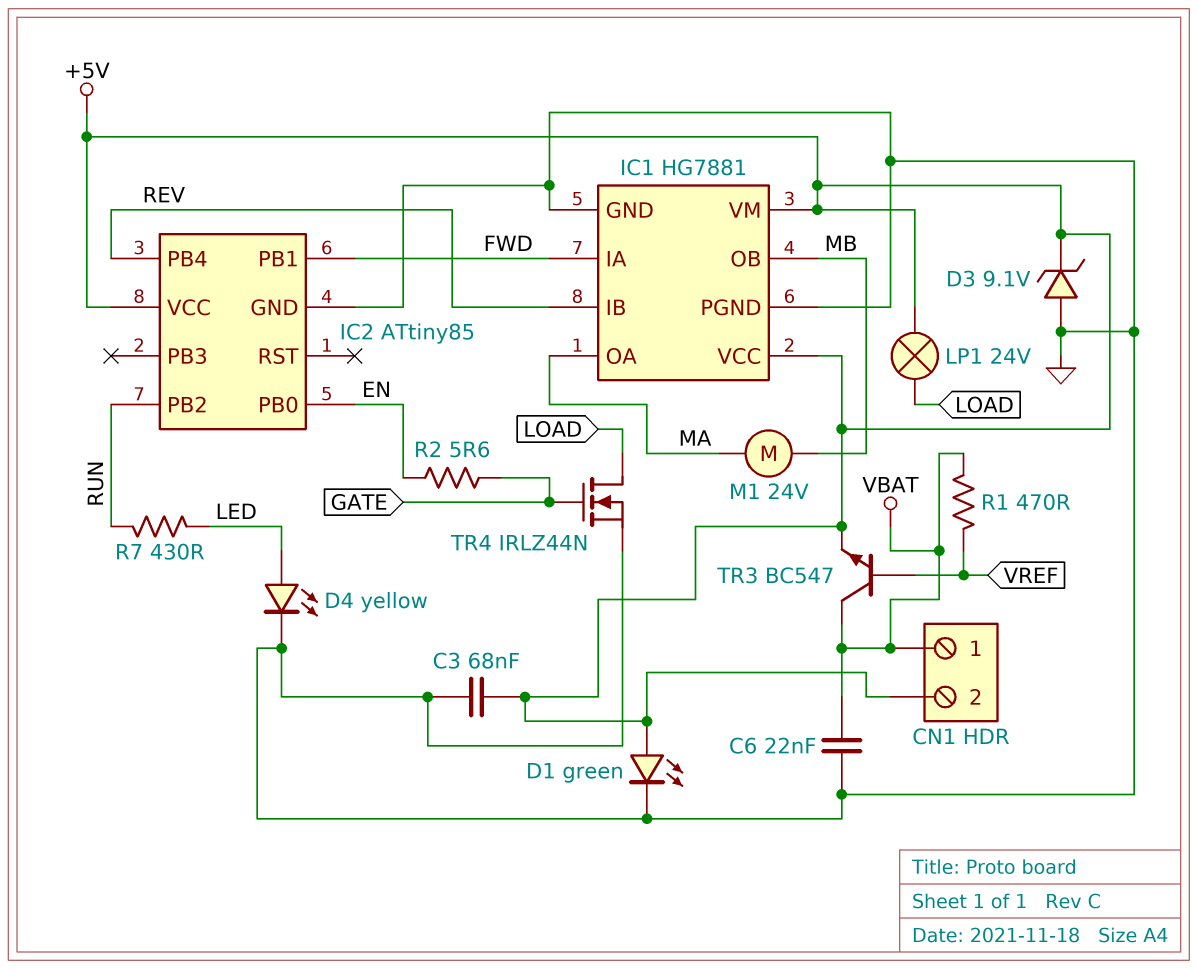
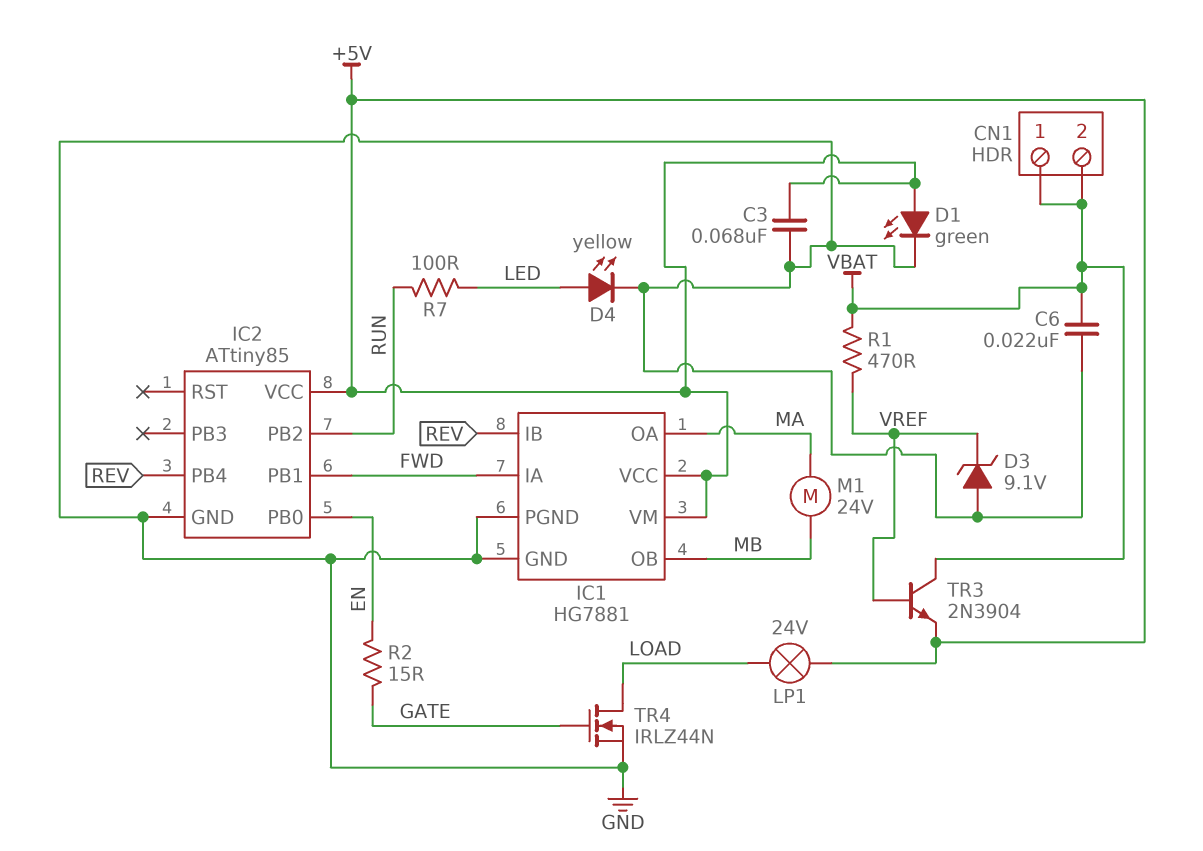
CN1 pin 2: +5V -> VBAT
D3: zener 9.1V (A GND, K +5V) -> zener 9.1V (A GND, K VREF)
R2: 5.6 (EN, GATE) -> 15 (EN, GATE)
R7: 430 (LED, RUN) -> 100 (LED, RUN)
TR3: NPN BC547 (B VREF, C VBAT, E +5V) -> NPN 2N3904 (B VREF, C VBAT, E +5V)

